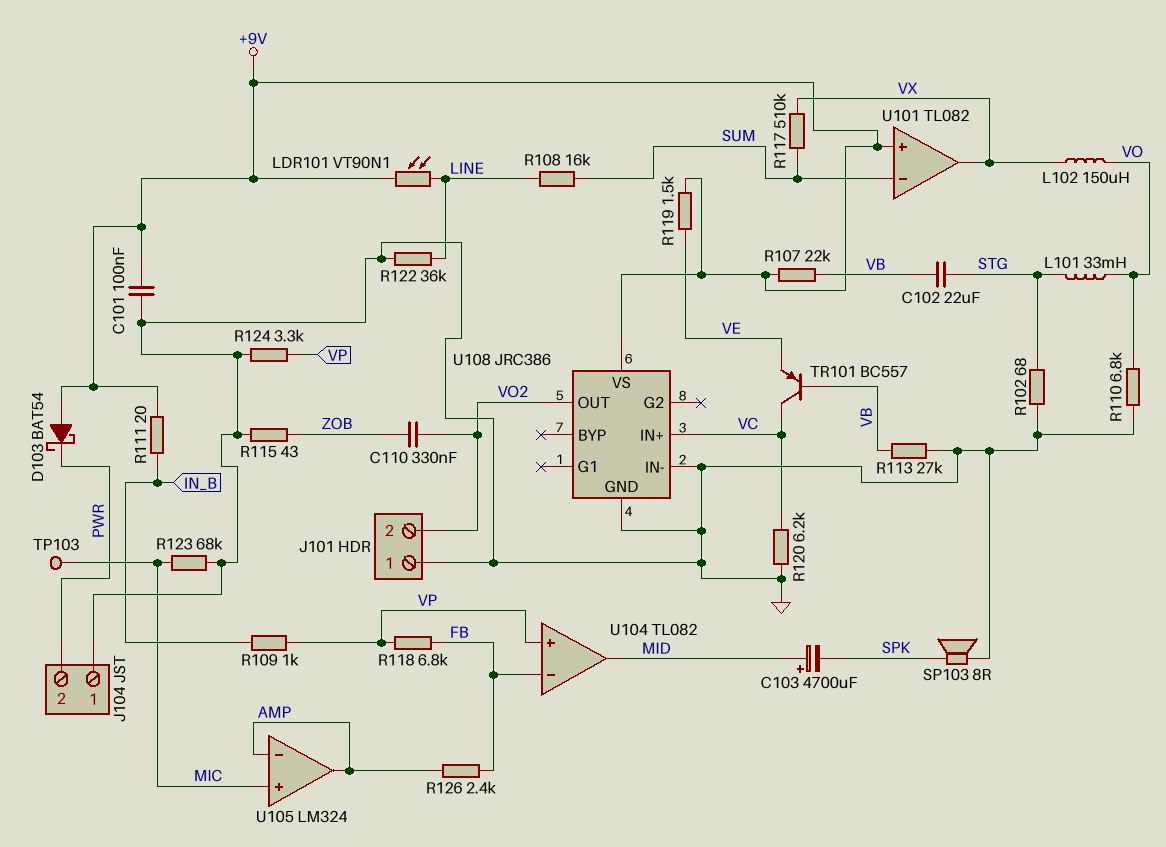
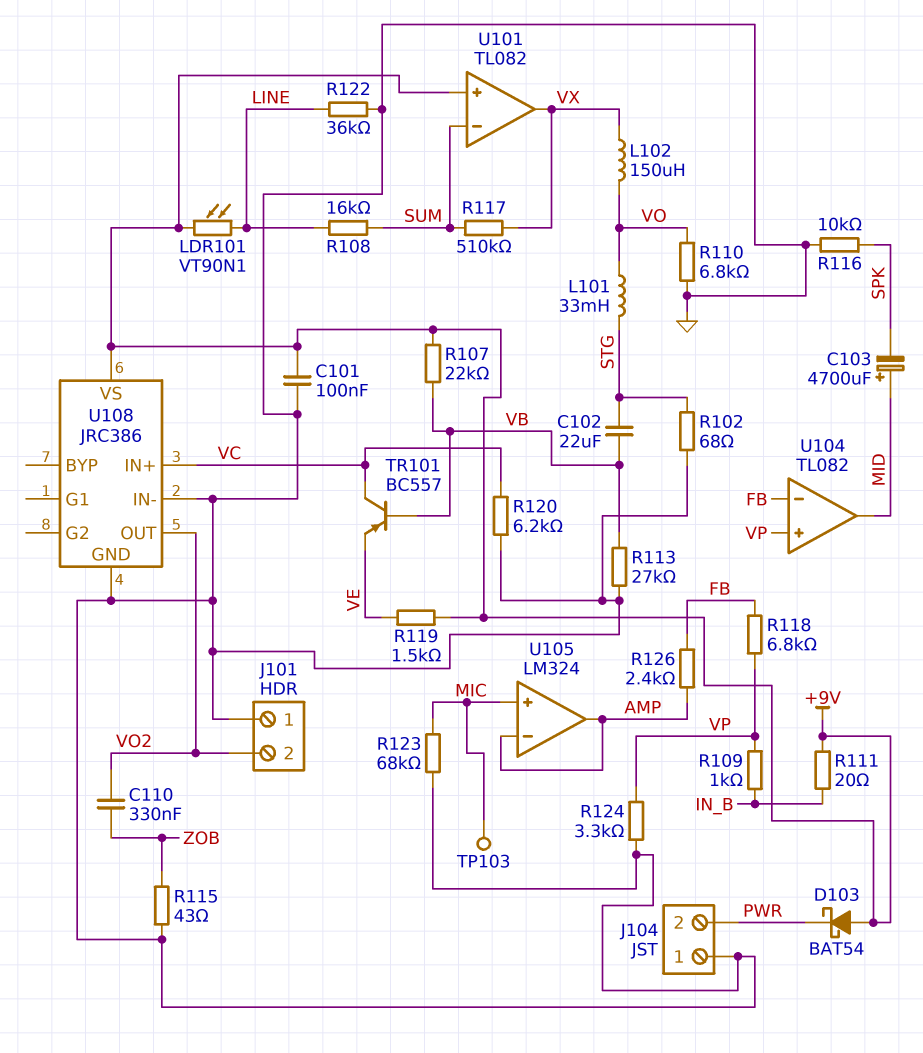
R116: none -> 10k (GND, SPK)
SP103: speaker 8R (GND, SPK) -> none

